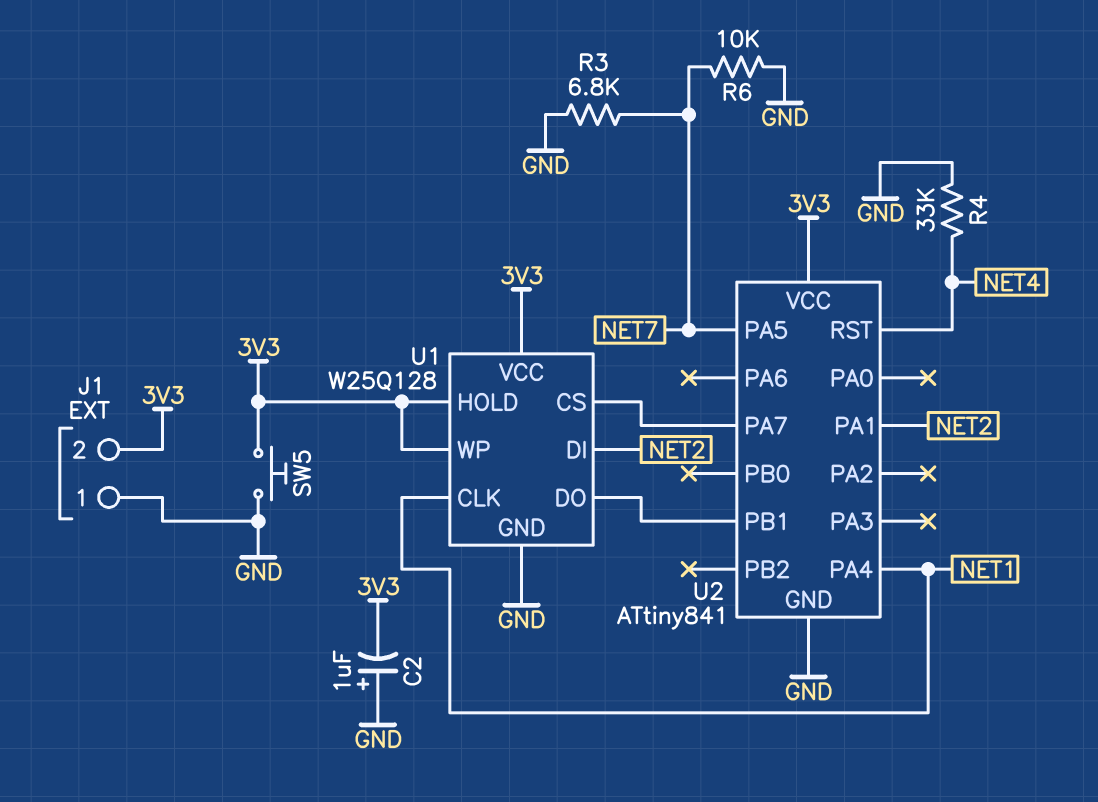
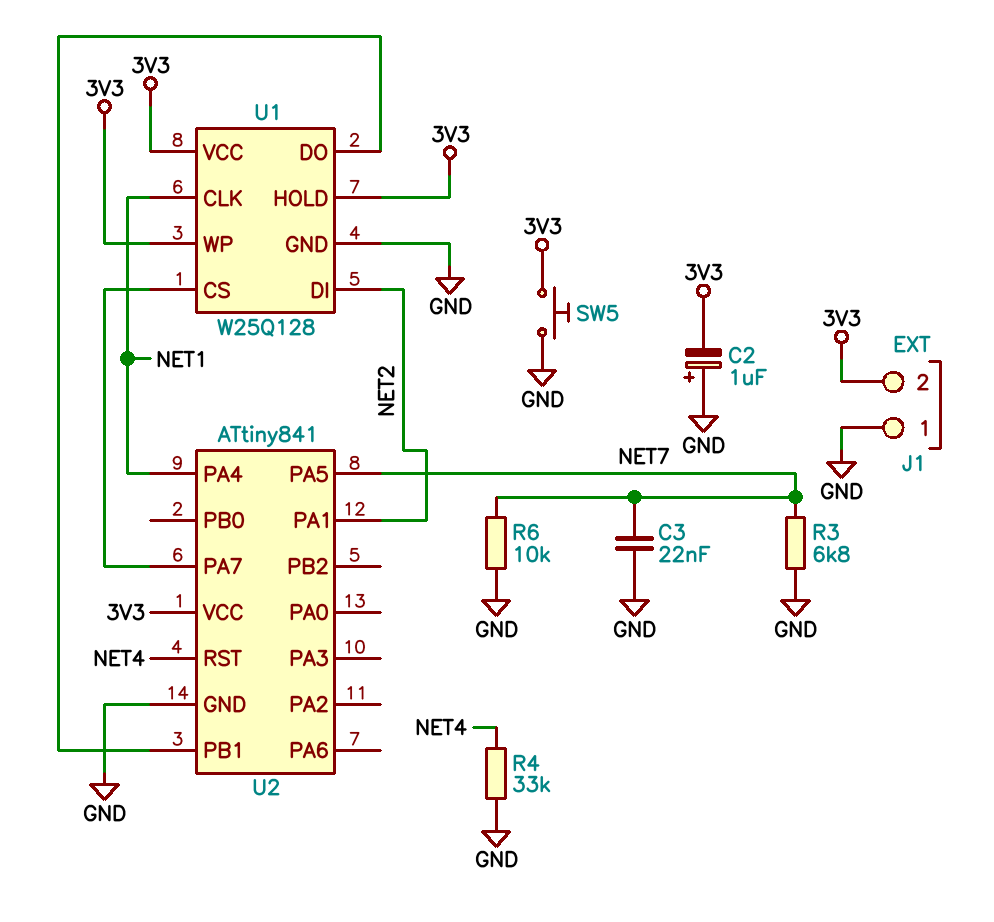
C3: none -> 22nF (GND, NET7)

